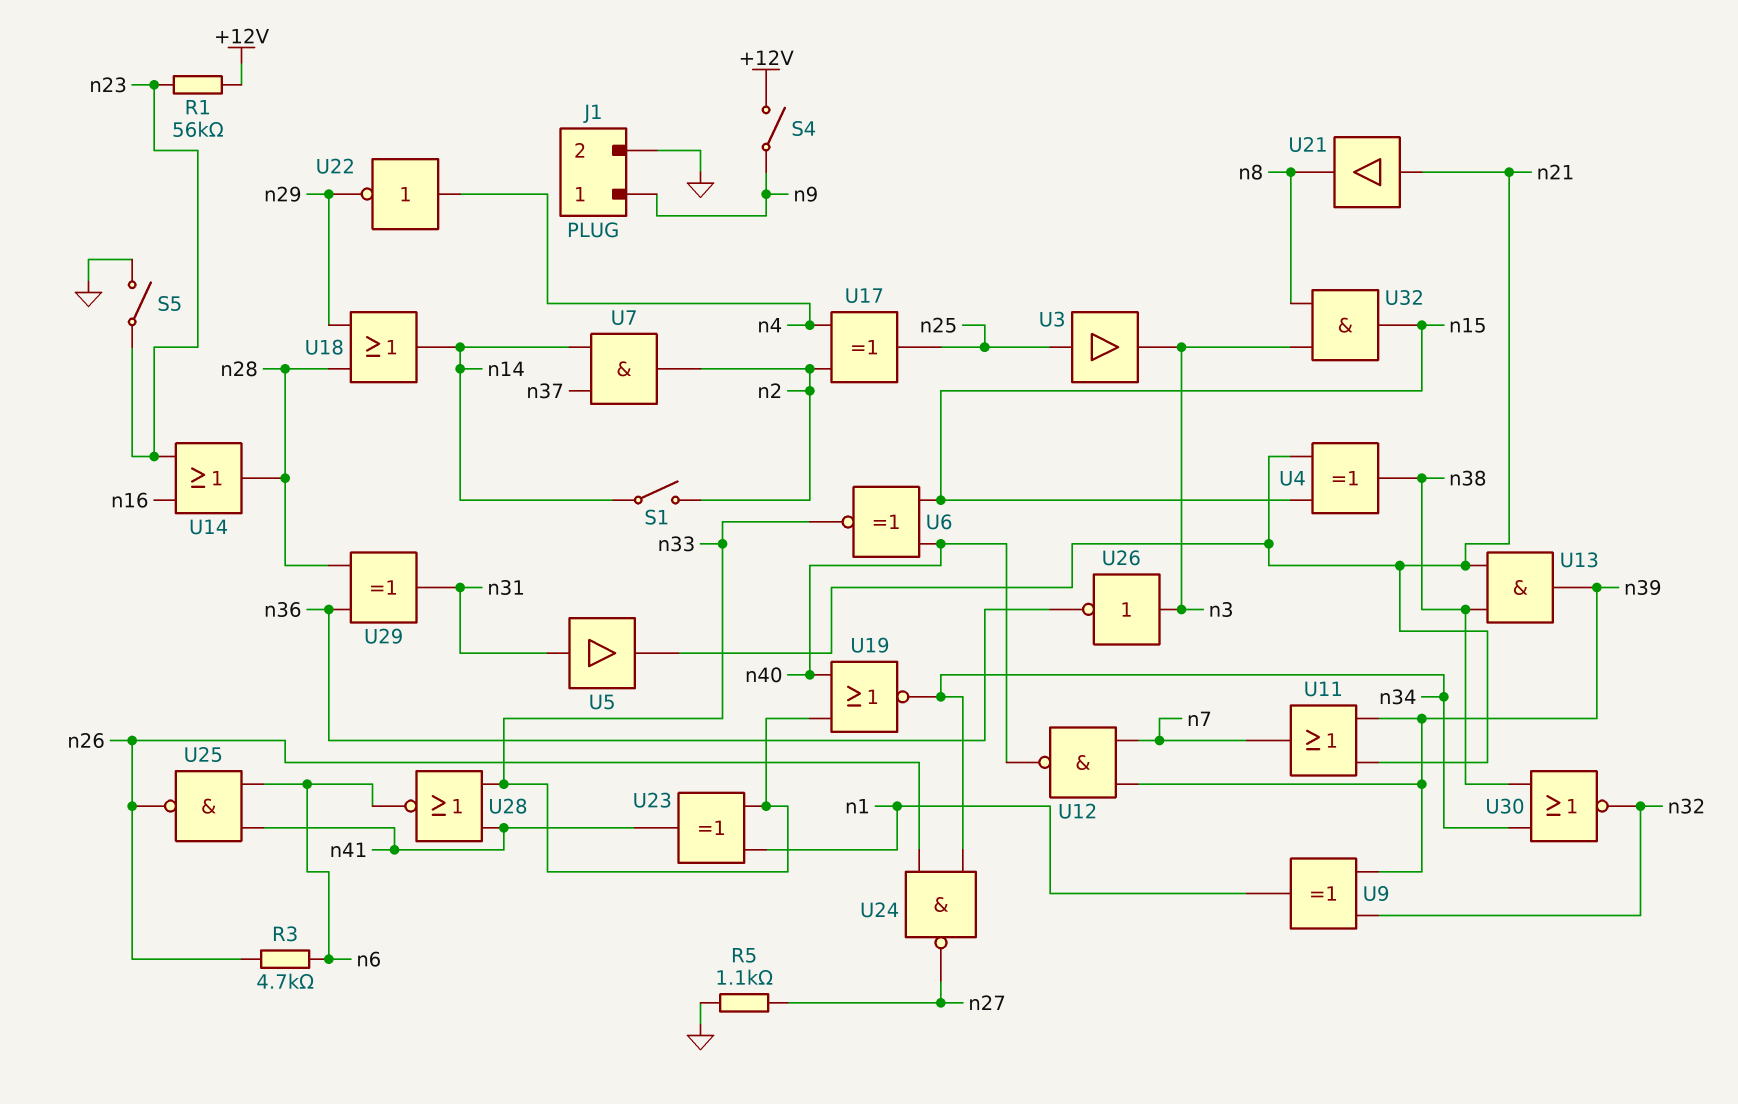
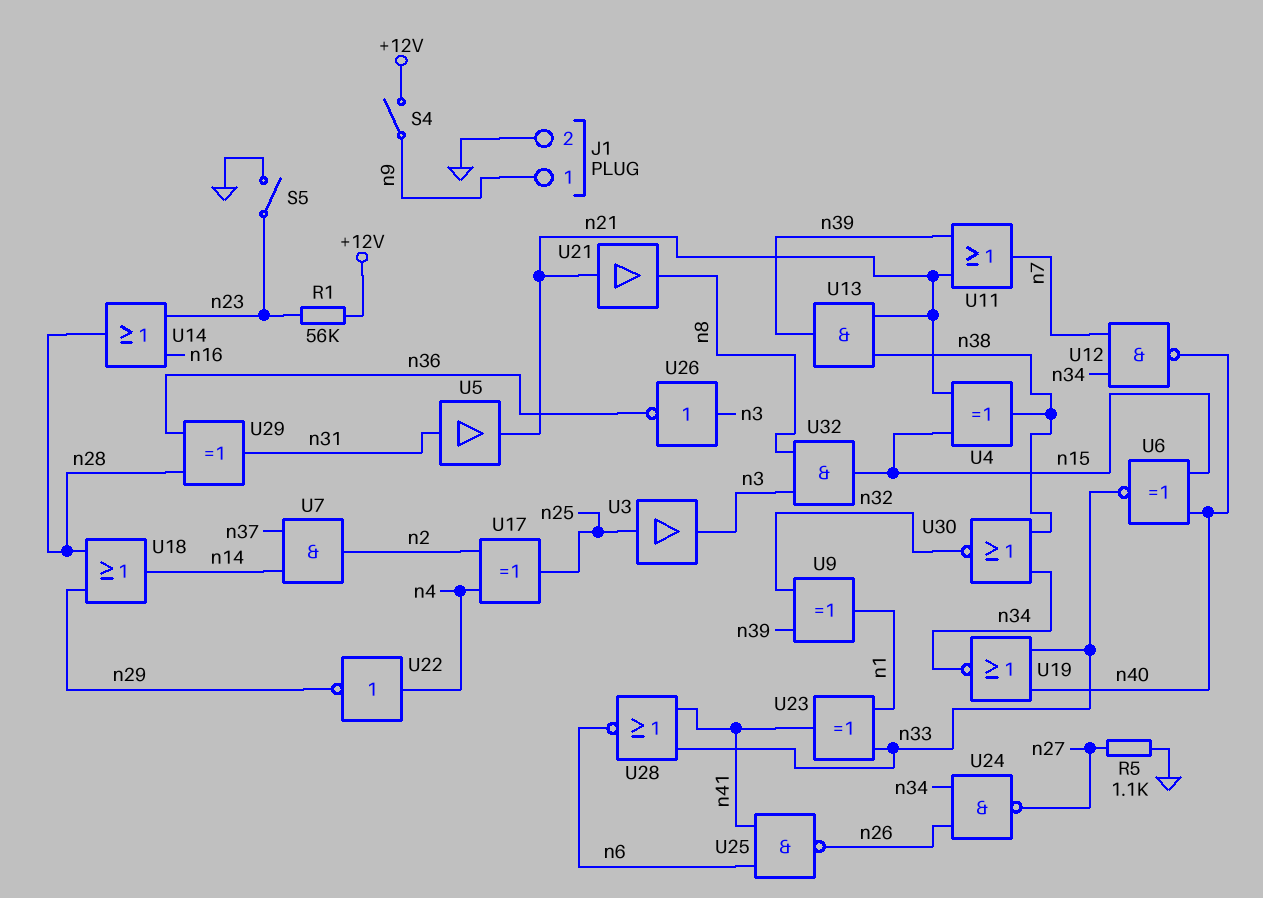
R3: 4.7k (n6, n26) -> none
S1: switch (n2, n14) -> none
U12: NAND (in n7, in n39, out n40) -> NAND (in n7, in n34, out n40)

